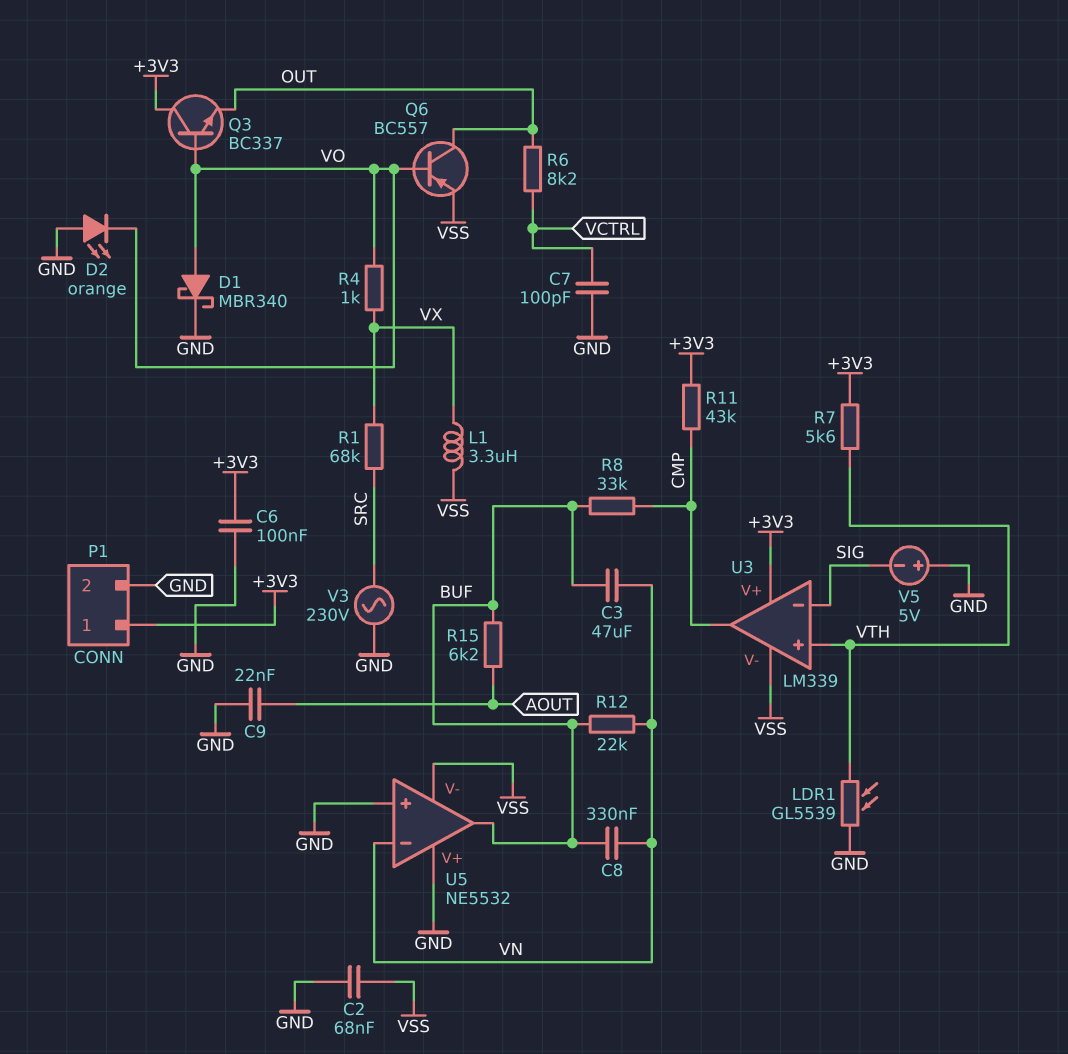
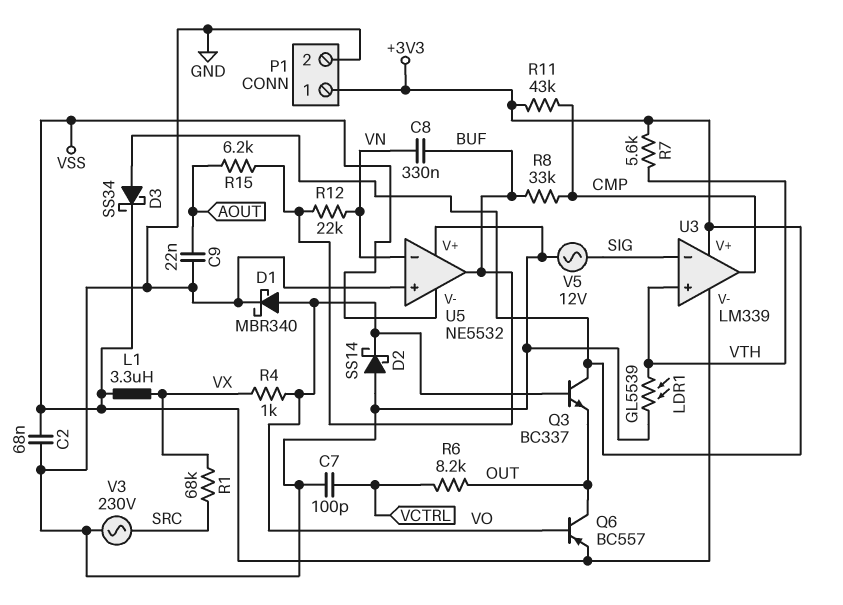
C3: 47uF (BUF, VN) -> none
C6: 100nF (+3V3, GND) -> none
D2: LED orange (A GND, K VO) -> schottky SS14 (A GND, K VO)
D3: none -> schottky SS34 (A +3V3, K VSS)
V5: 5V (plus GND, minus SIG) -> AC 12V (GND, SIG)

